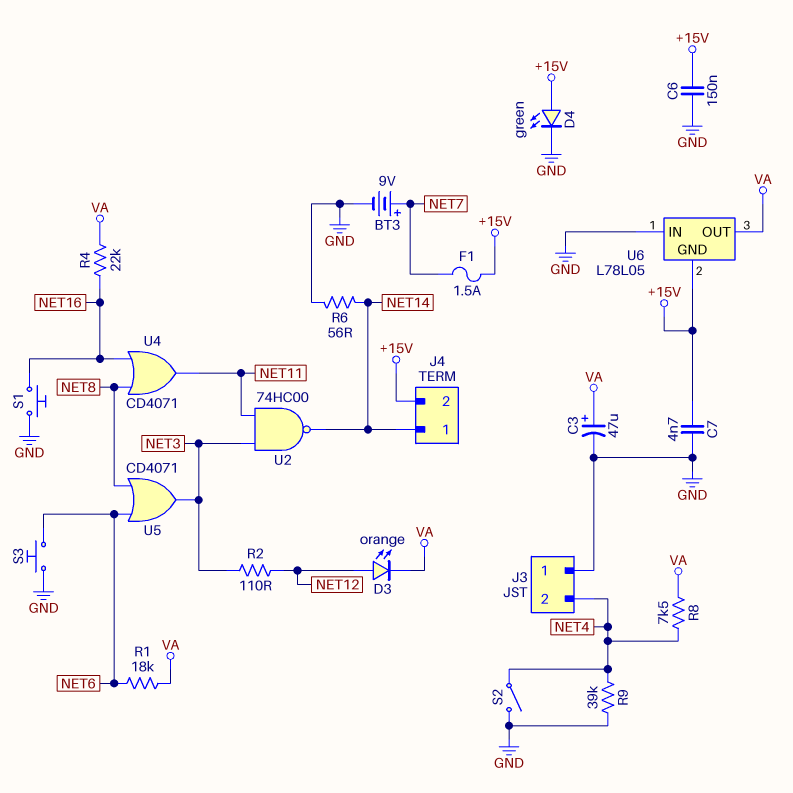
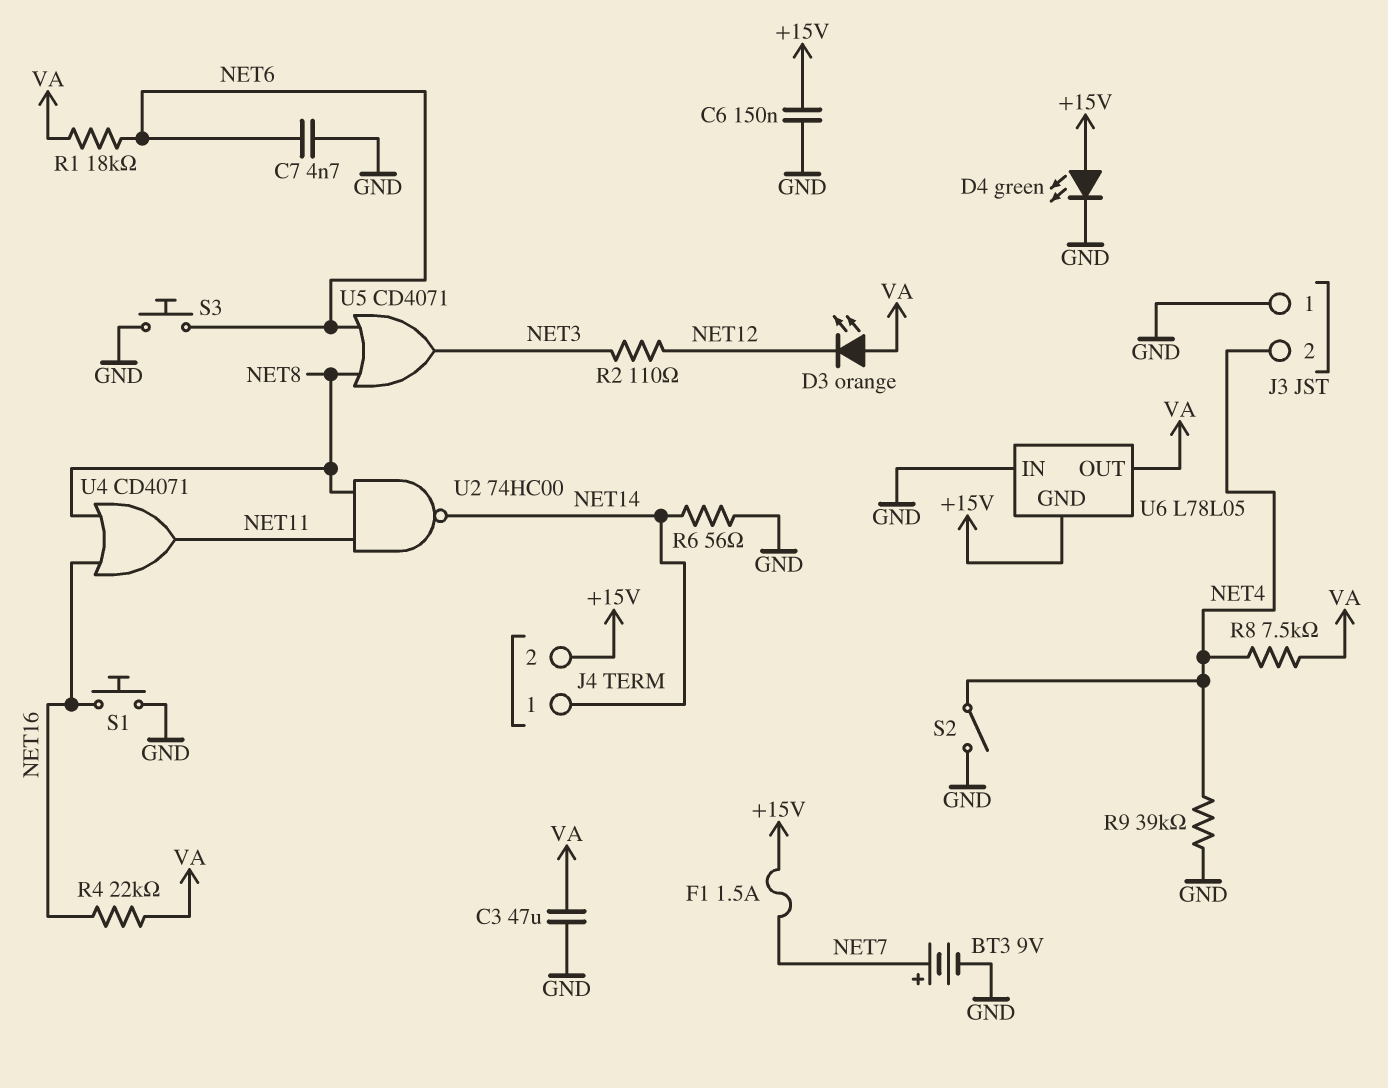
C3: 47uF (plus VA, minus GND) -> 47uF (GND, VA)
C7: 4.7nF (+15V, GND) -> 4.7nF (GND, NET6)
D3: LED orange (A NET12, K VA) -> LED orange (A VA, K NET12)
U2: NAND 74HC00 (in NET3, in NET11, out NET14) -> NAND 74HC00 (in NET8, in NET11, out NET14)

